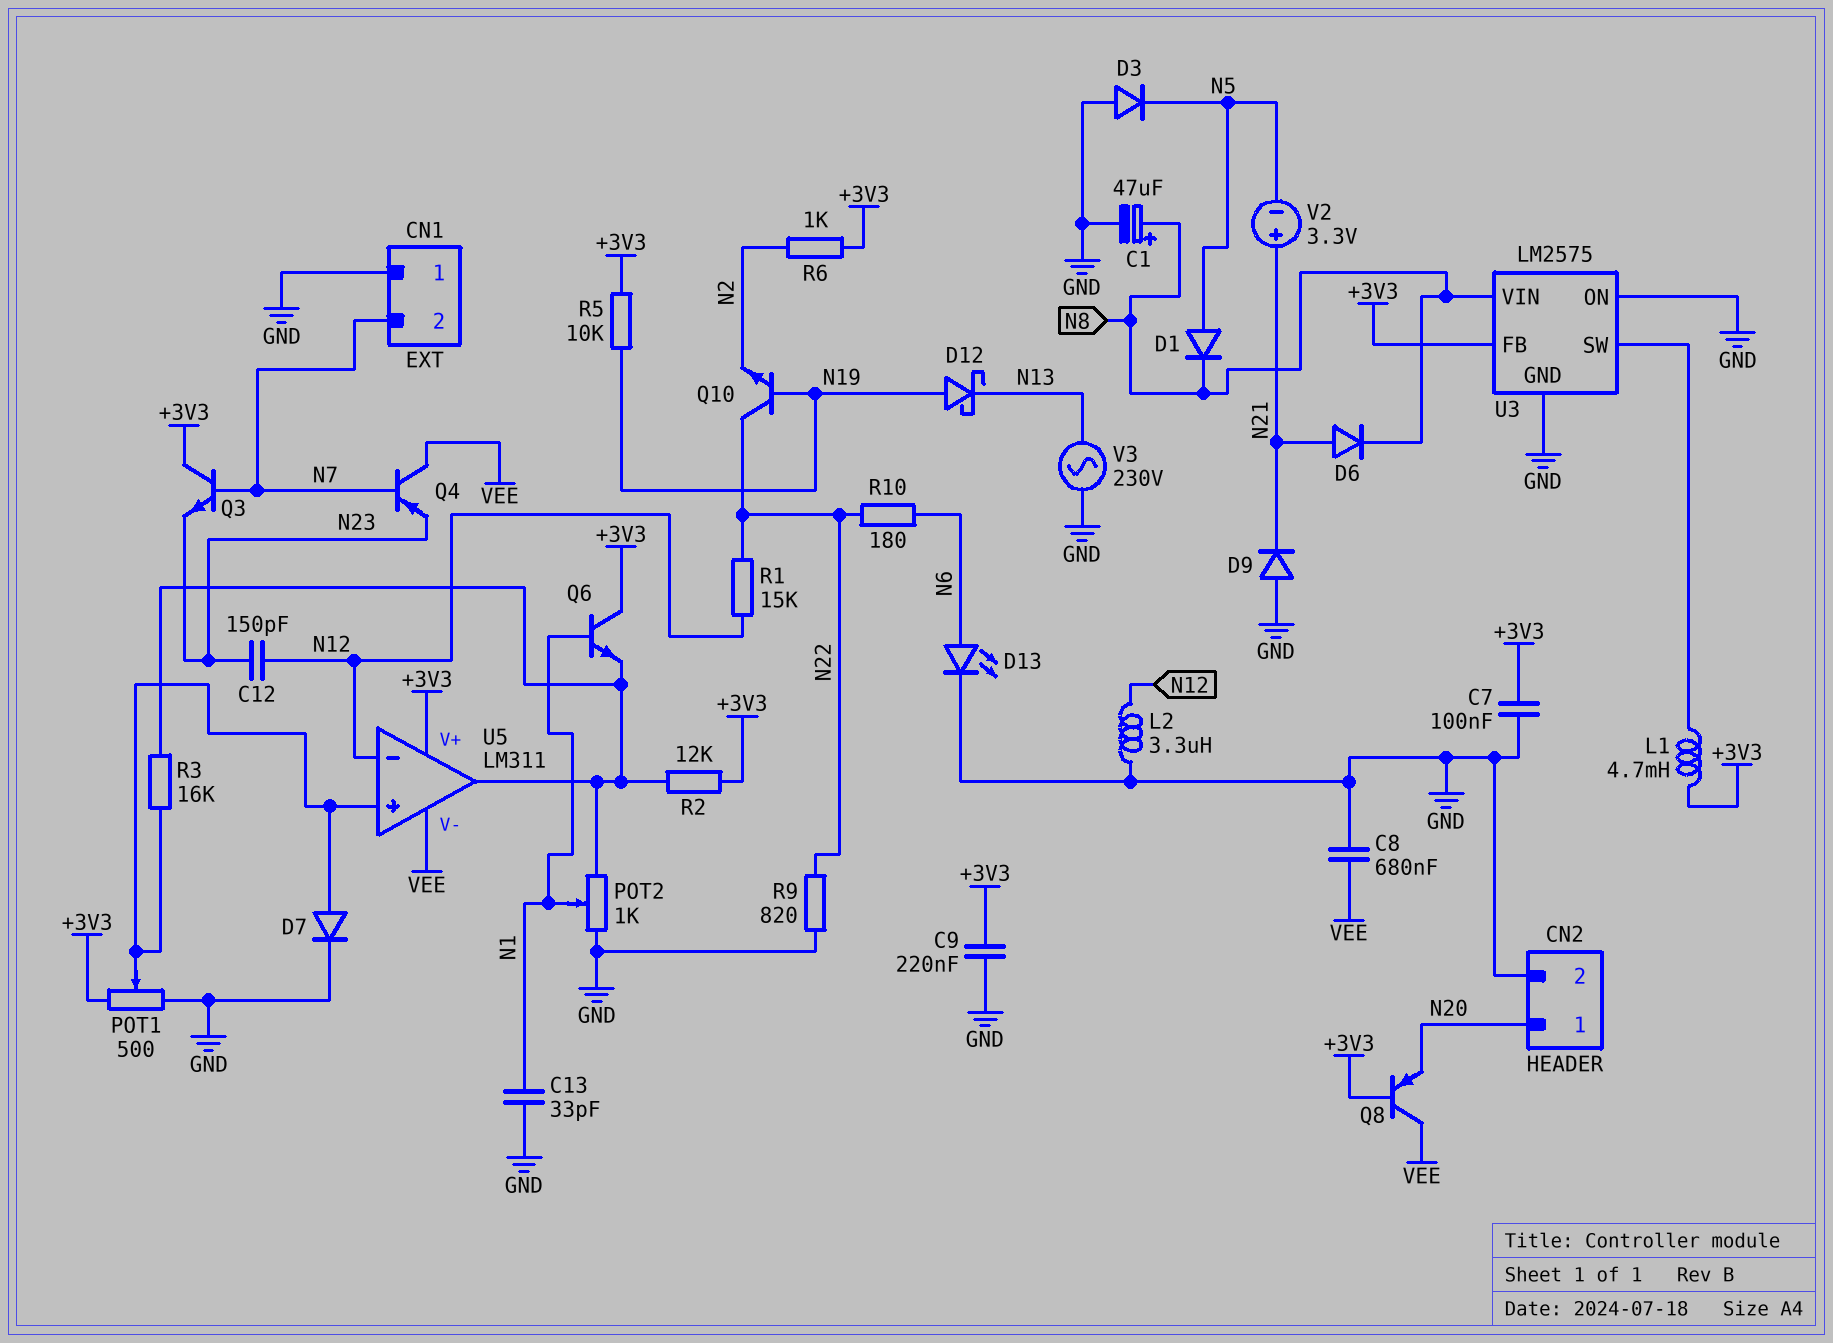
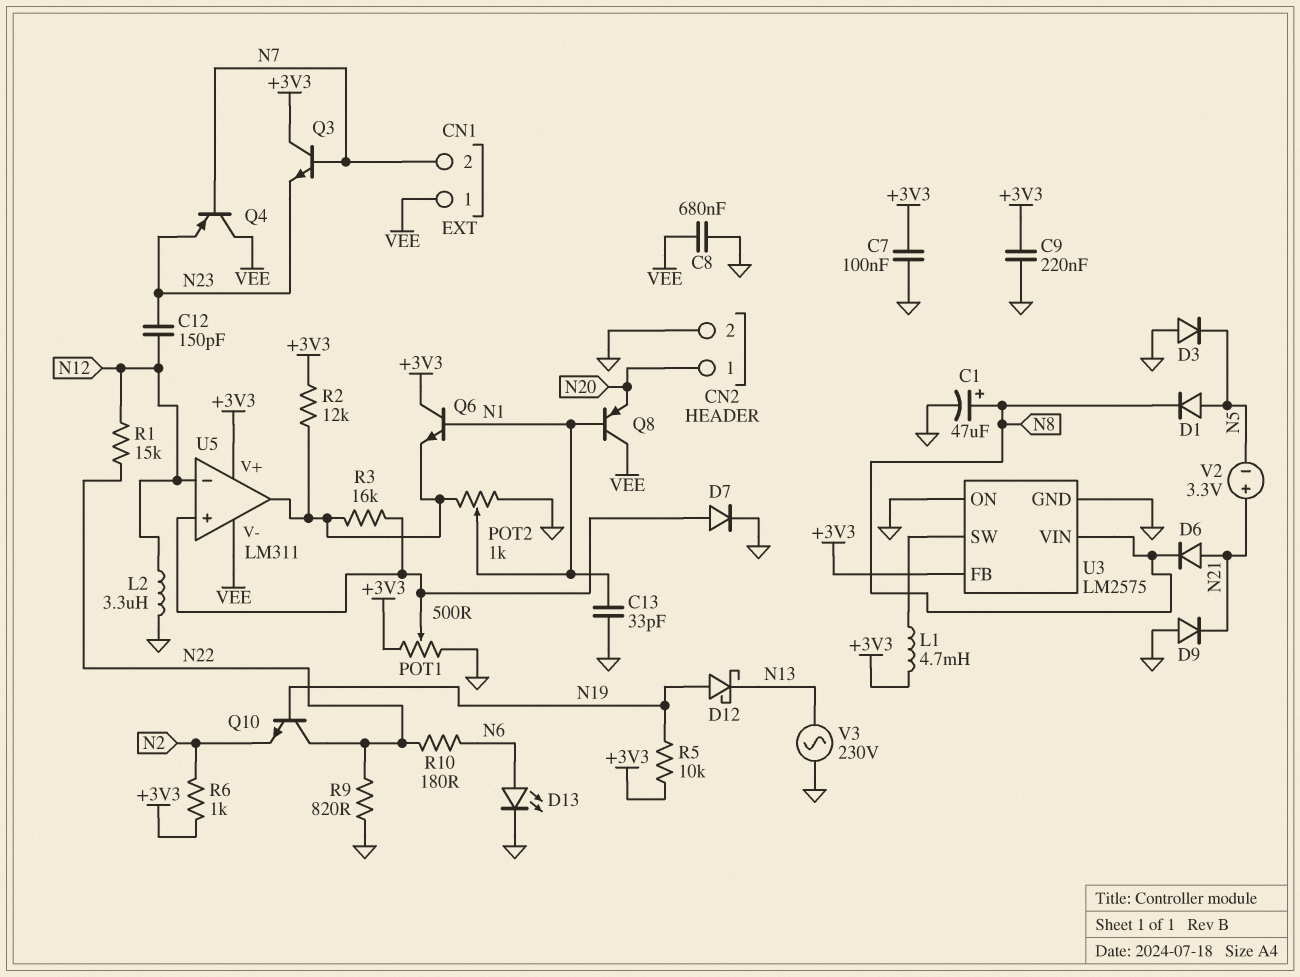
CN1 pin 1: GND -> VEE
Q8: PNP (B +3V3, C VEE, E N20) -> PNP (B N1, C VEE, E N20)

